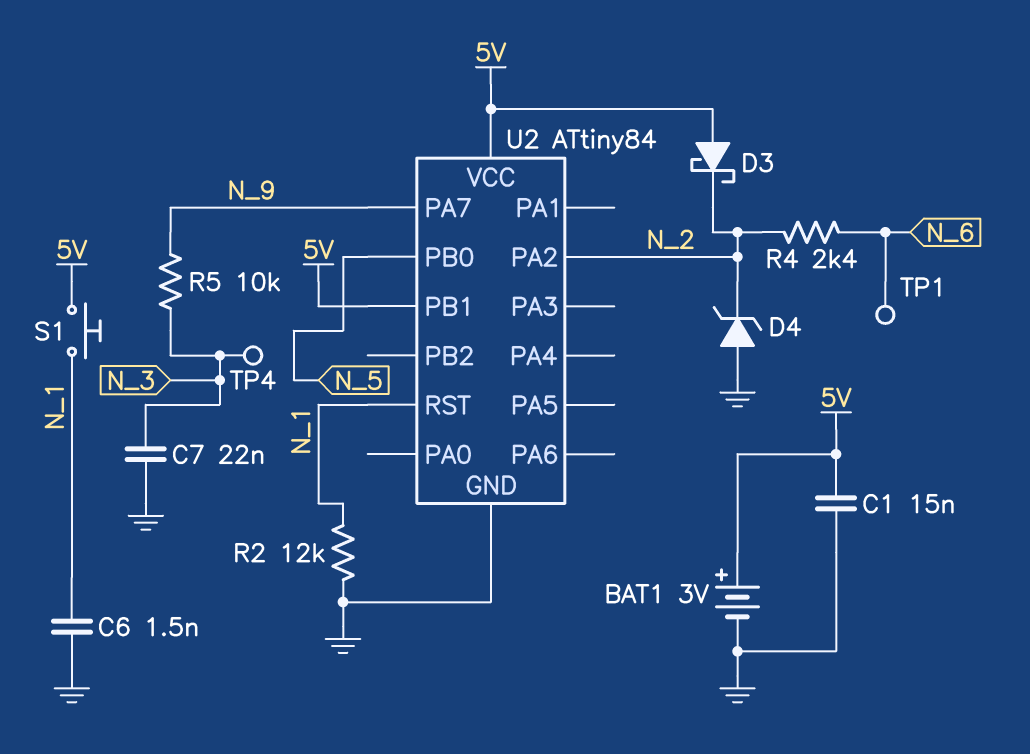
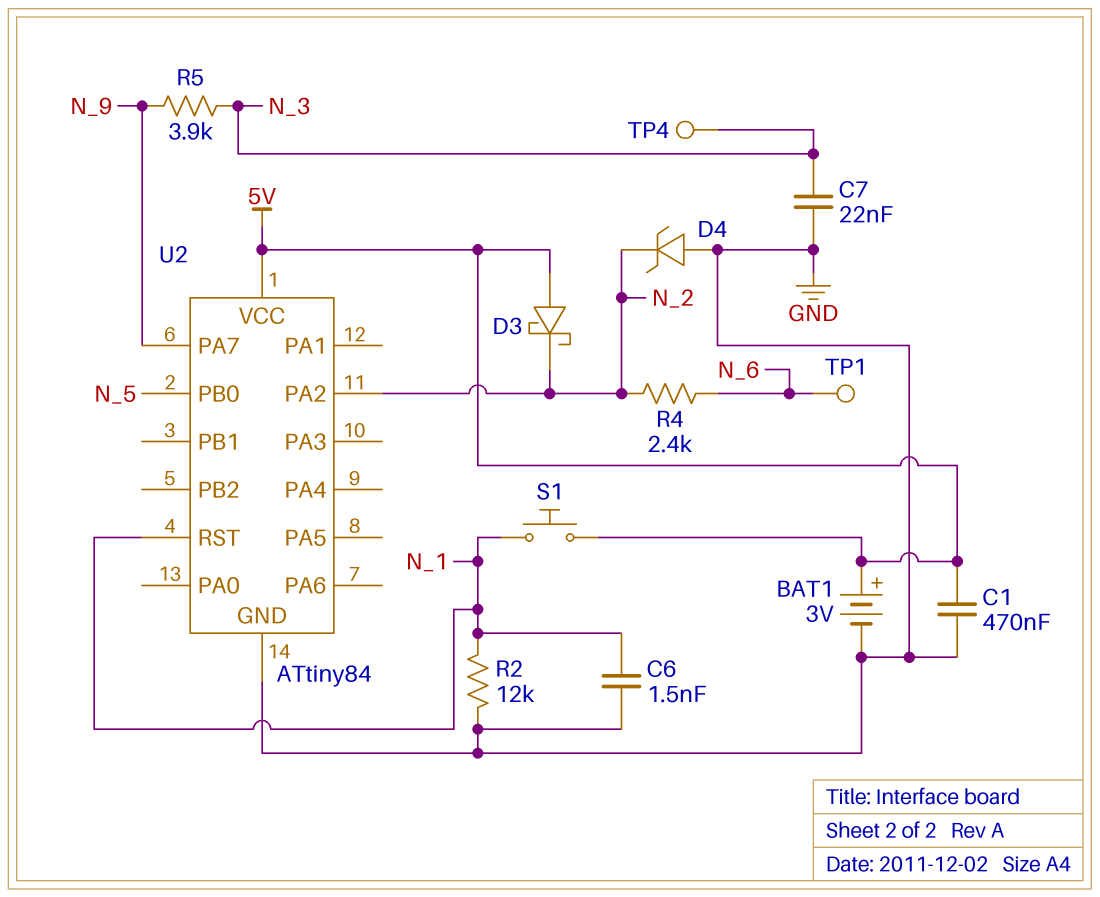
C1: 15nF (5V, GND) -> 470nF (5V, GND)
R5: 10k (N_3, N_9) -> 3.9k (N_3, N_9)
U2 pin PB1: 5V -> none

